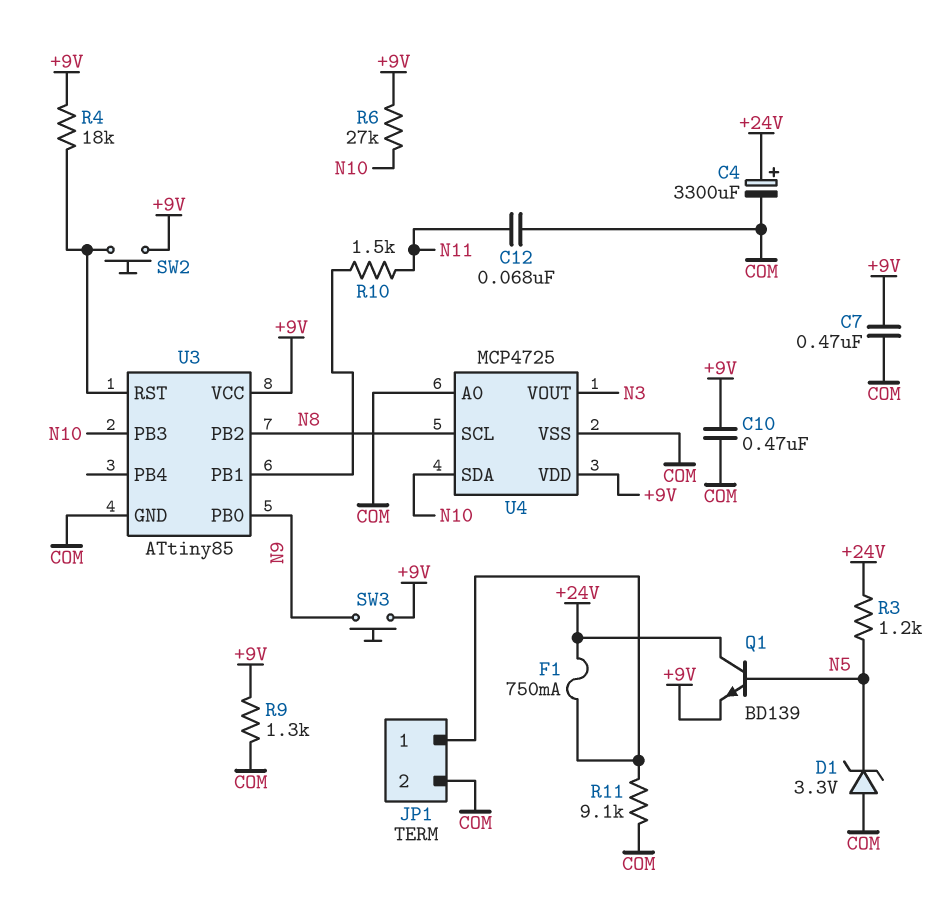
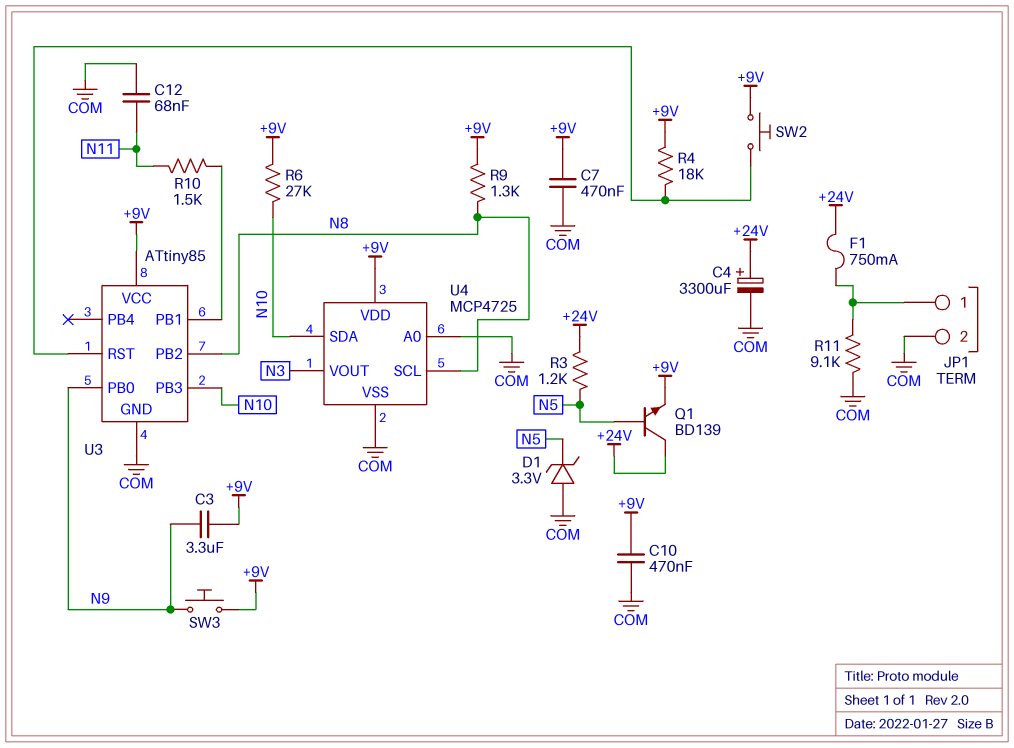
C3: none -> 3.3uF (+9V, N9)
R9: 1.3k (+9V, COM) -> 1.3k (+9V, N8)

